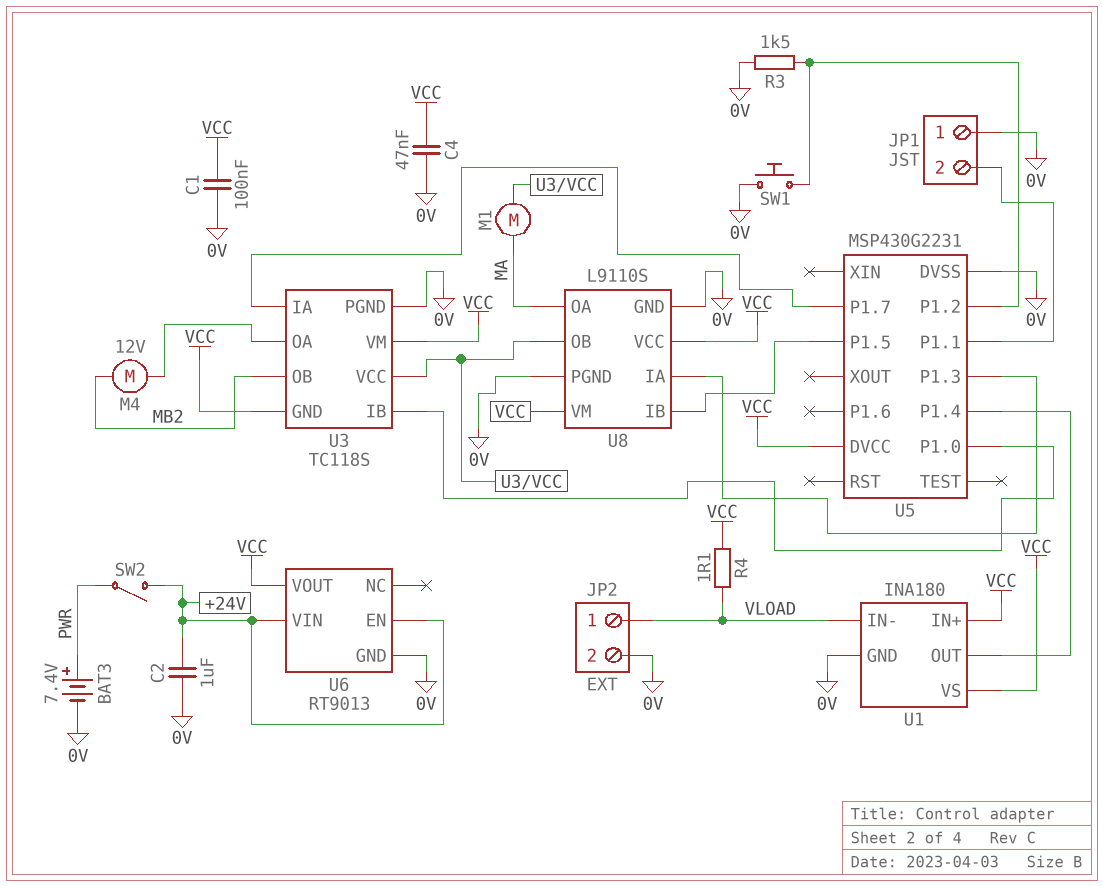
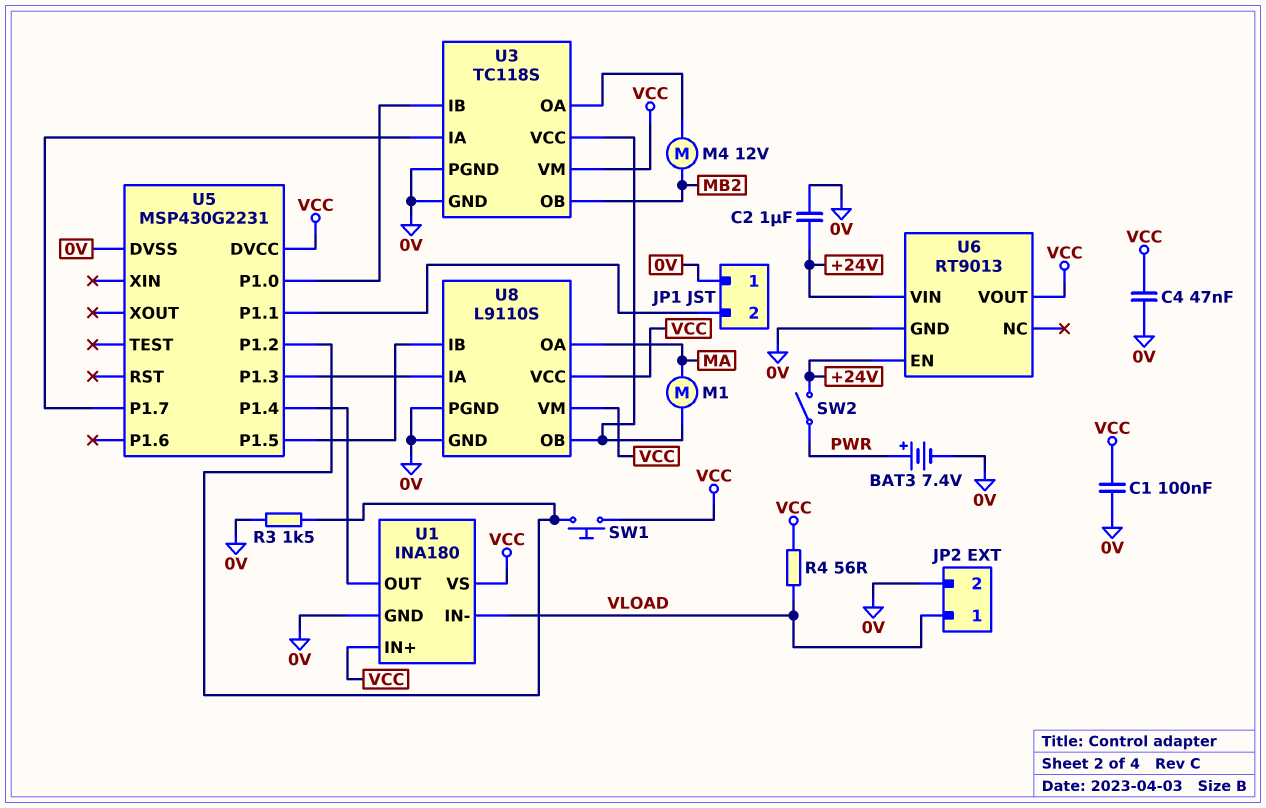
R4: 1.1 (VCC, VLOAD) -> 56 (VCC, VLOAD)
SW1: button (0V, U5/P1.2) -> button (U5/P1.2, VCC)
U3 pin GND: VCC -> 0V

